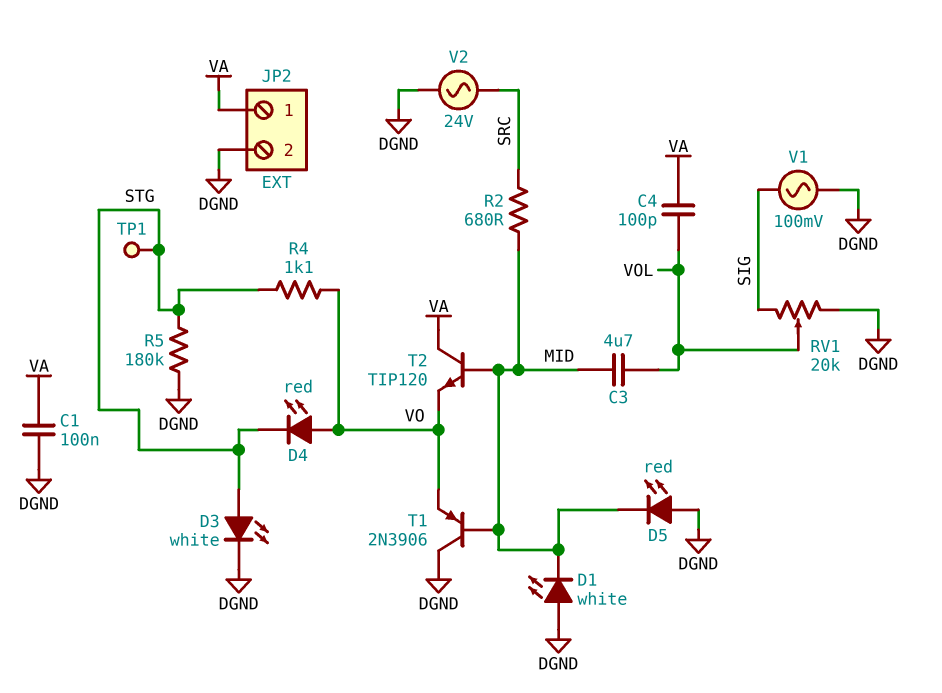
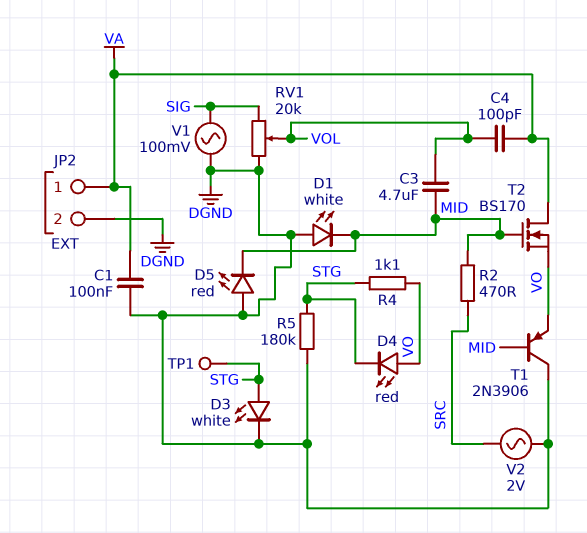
R2: 680 (MID, SRC) -> 470 (MID, SRC)
T2: NPN TIP120 (B MID, C VA, E VO) -> NMOS BS170 (G MID, D VA, S VO)
V2: AC 24V (DGND, SRC) -> AC 2V (DGND, SRC)

